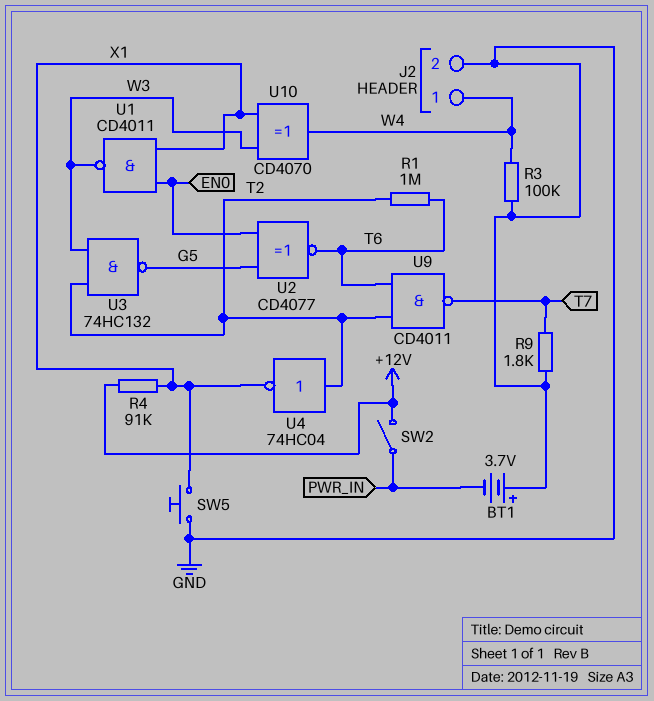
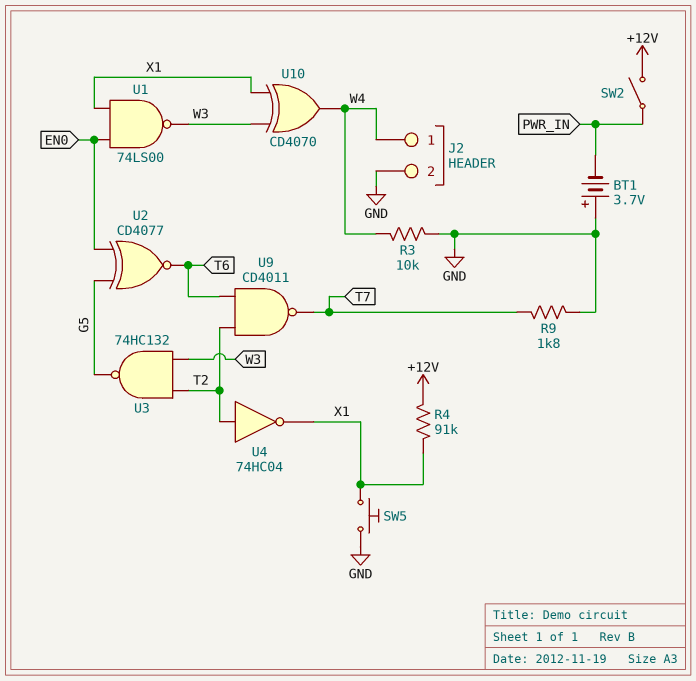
R1: 1M (T2, T6) -> none
R3: 100k (GND, W4) -> 10k (GND, W4)
U1: NAND CD4011 (in EN0, in X1, out W3) -> NAND 74LS00 (in EN0, in X1, out W3)

